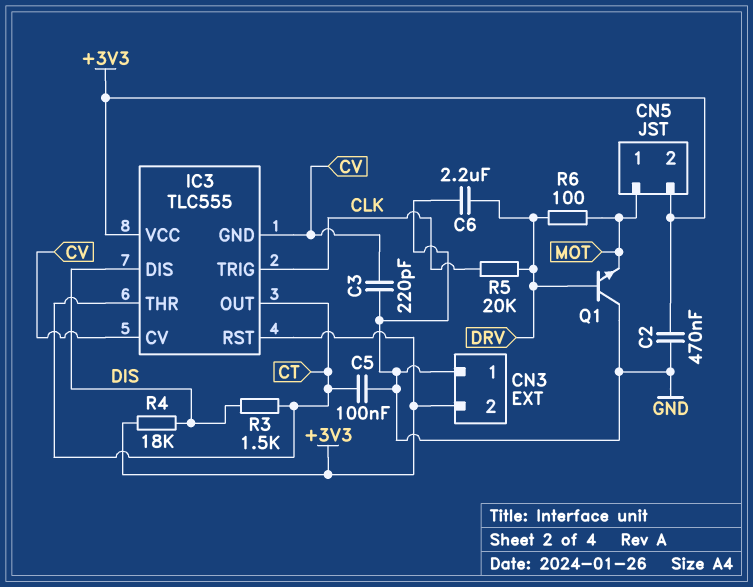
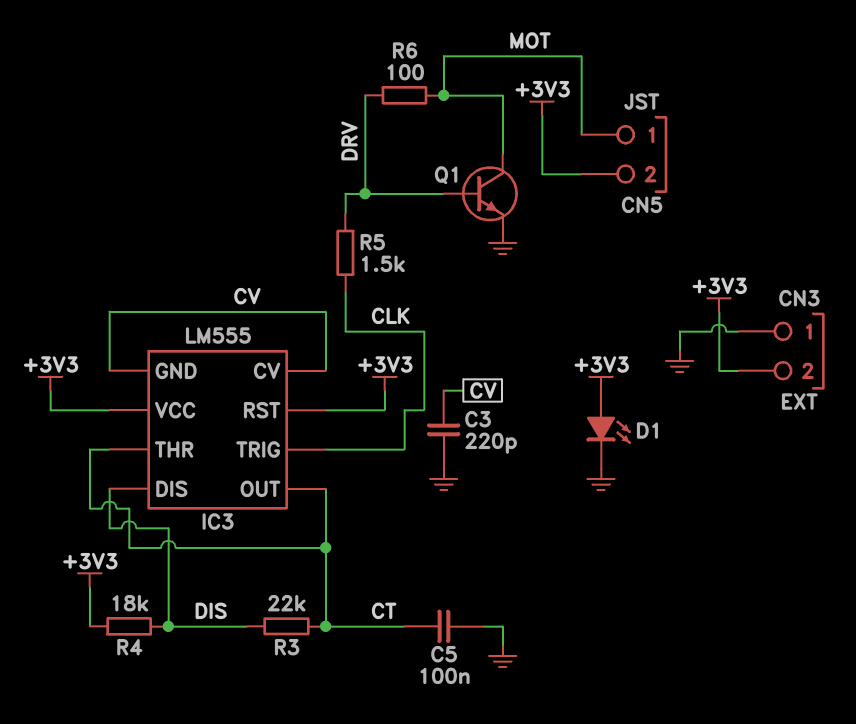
C2: 470nF (+3V3, GND) -> none
C6: 2.2uF (DRV, GND) -> none
D1: none -> LED (A +3V3, K GND)
IC3: TLC555 -> LM555
Q1: NPN (B DRV, C GND, E MOT) -> NPN (B DRV, C MOT, E GND)
R3: 1.5k (CT, DIS) -> 22k (CT, DIS)
R5: 20k (CLK, DRV) -> 1.5k (CLK, DRV)

